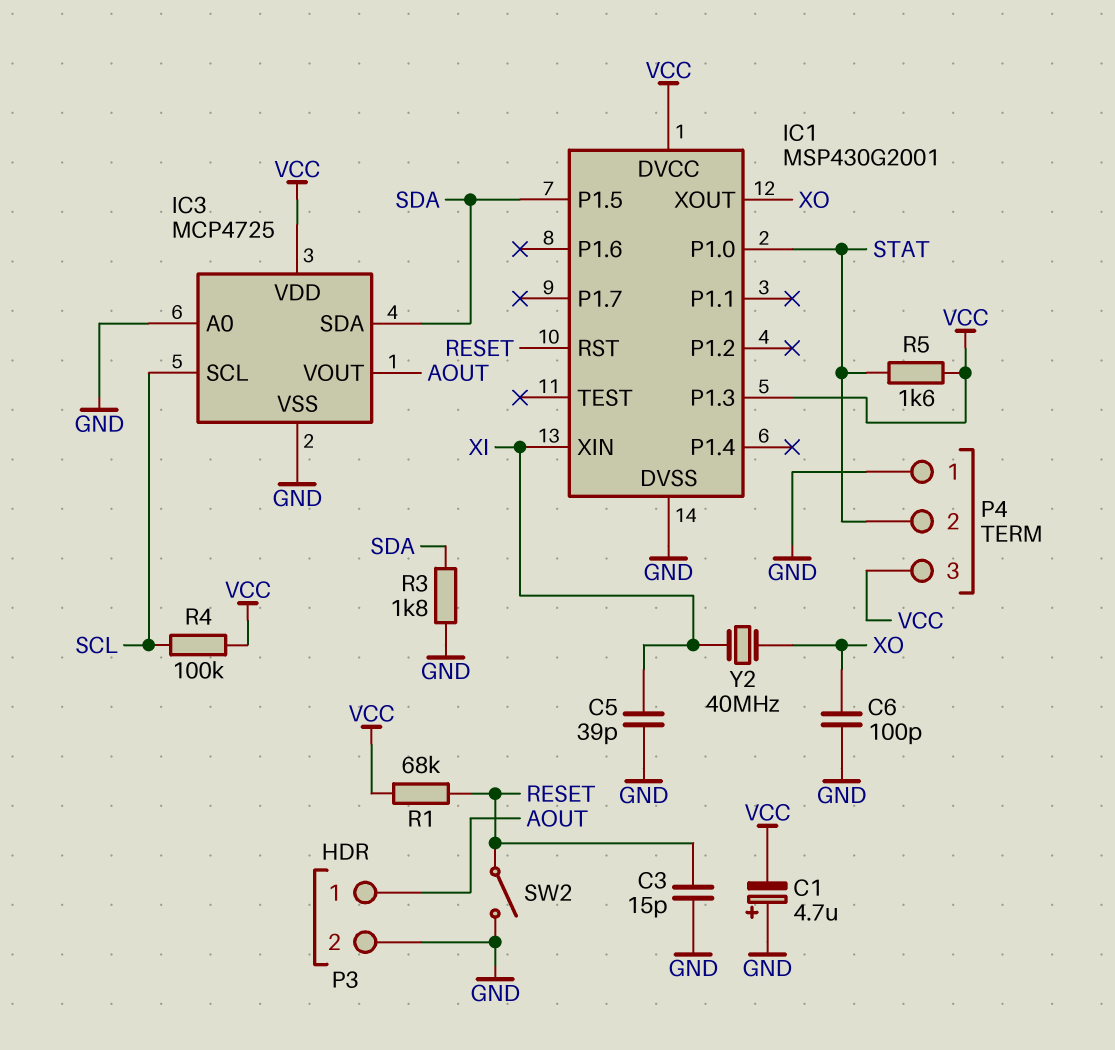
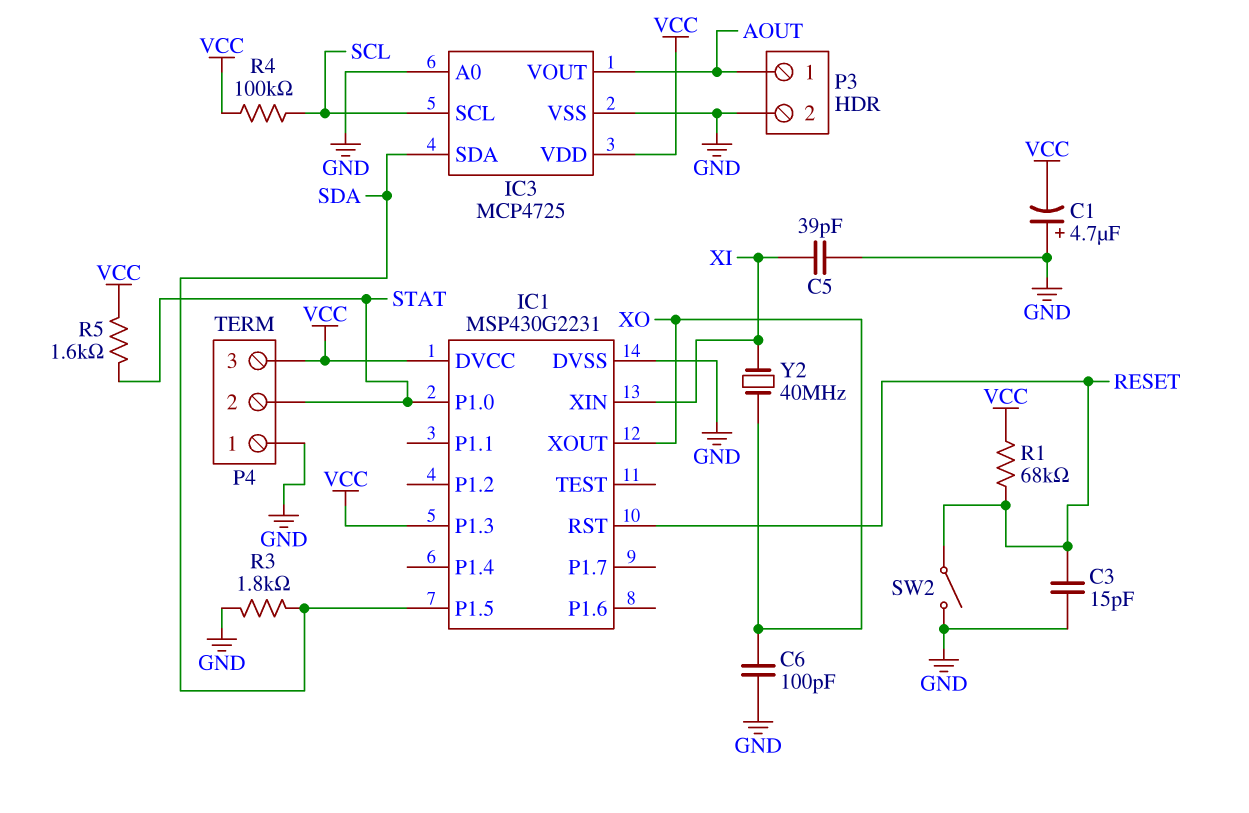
IC1: MSP430G2001 -> MSP430G2231

